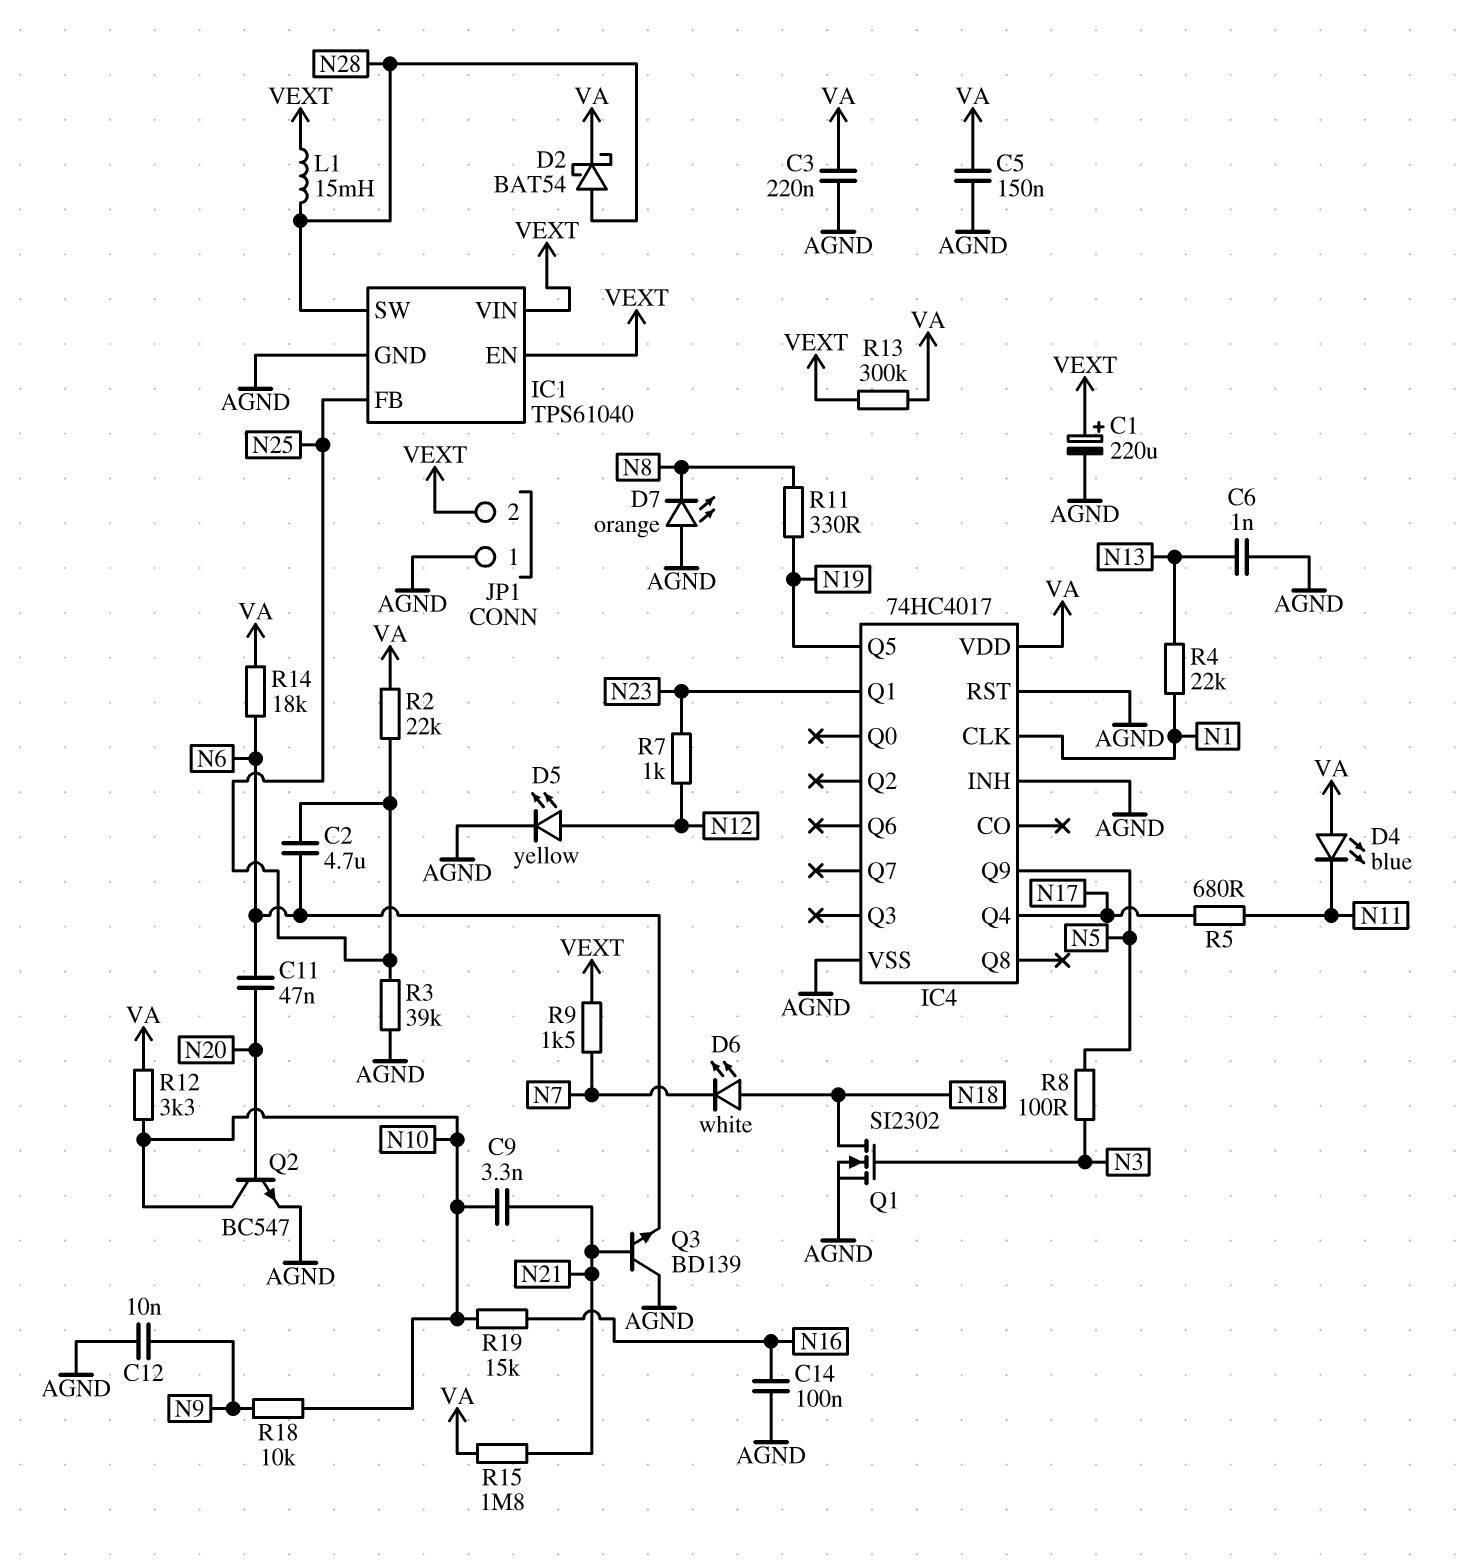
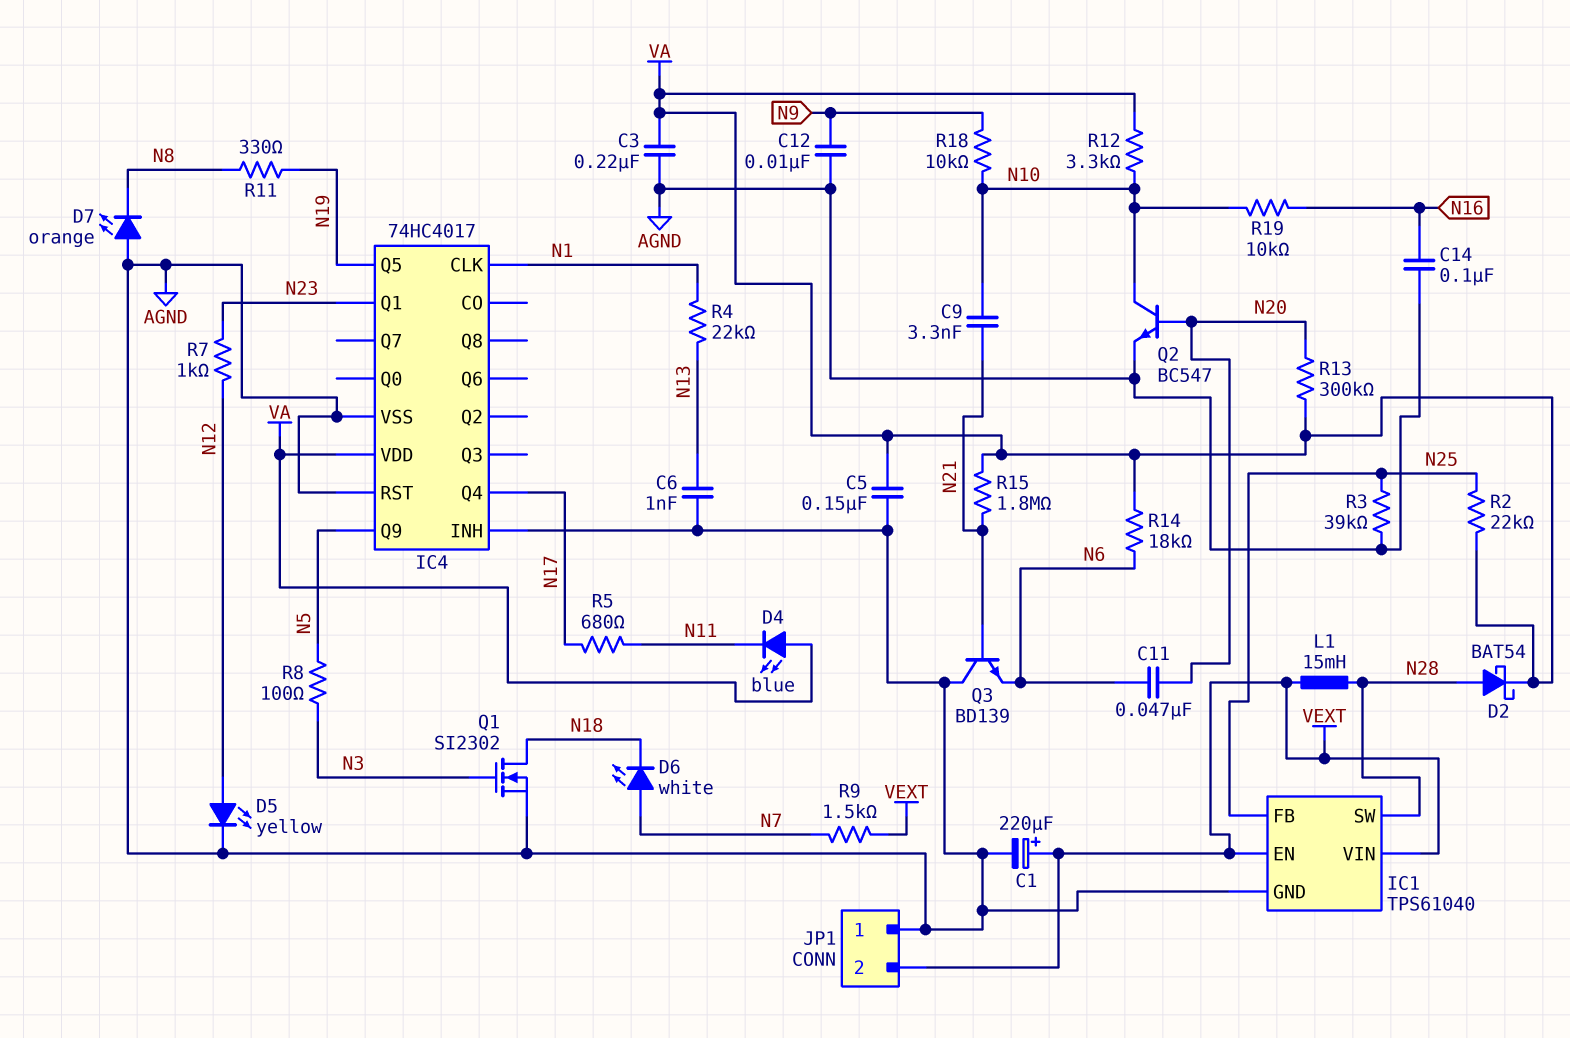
C2: 4.7uF (N6, N25) -> none
D6: LED white (A N18, K N7) -> LED white (A N7, K N18)
R13: 300k (VA, VEXT) -> 300k (N20, VA)
R19: 15k (N10, N16) -> 10k (N10, N16)

